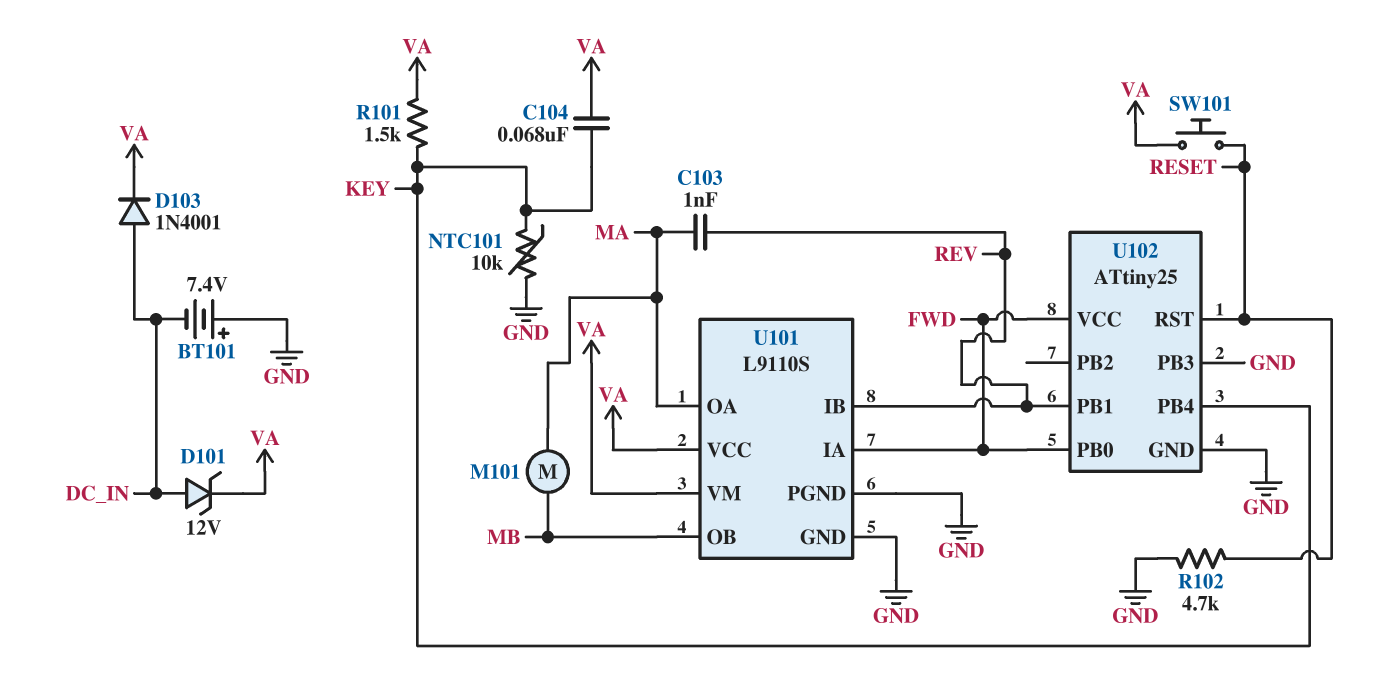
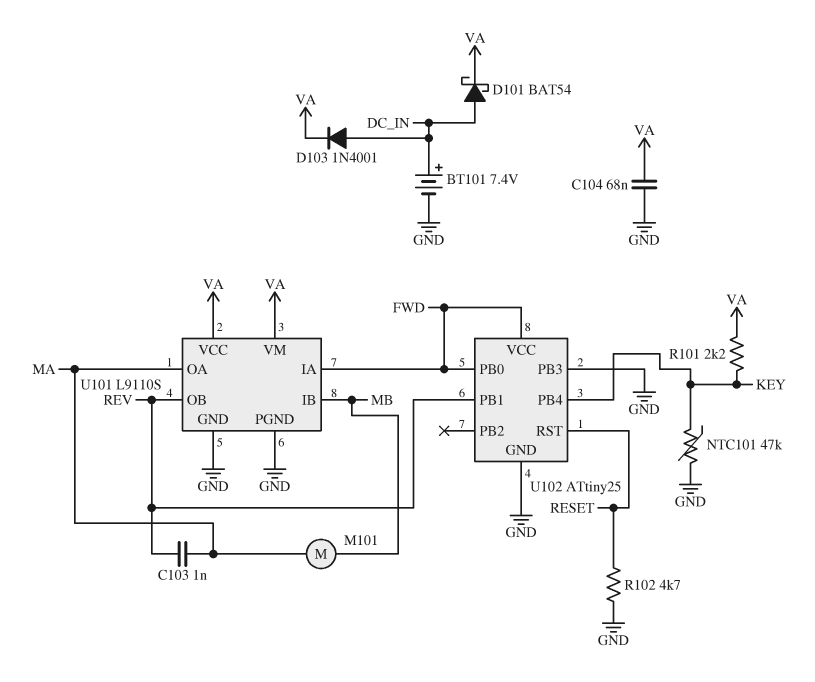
BT101: 7.4V (plus GND, minus DC_IN) -> 7.4V (plus DC_IN, minus GND)
C104: 68nF (KEY, VA) -> 68nF (GND, VA)
D101: zener 12V (A DC_IN, K VA) -> schottky BAT54 (A DC_IN, K VA)
NTC101: 10k (GND, KEY) -> 47k (GND, KEY)
R101: 1.5k (KEY, VA) -> 2.2k (KEY, VA)
SW101: button (RESET, VA) -> none
U101 pin IB: REV -> MB
U101 pin OB: MB -> REV

